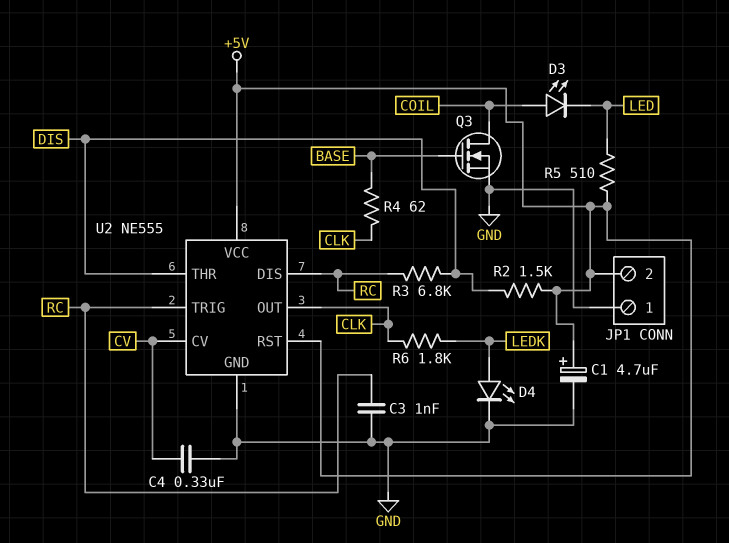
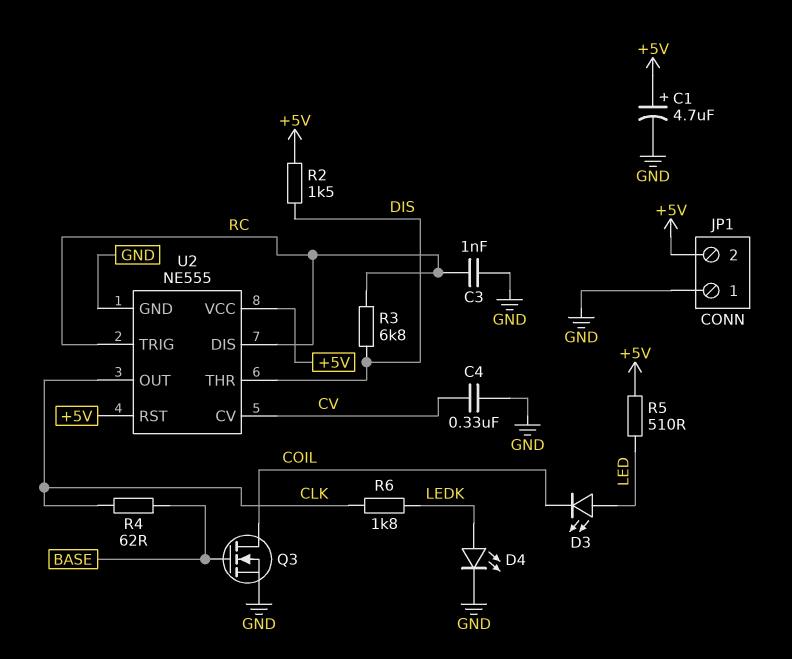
D3: LED (A COIL, K LED) -> LED (A LED, K COIL)

